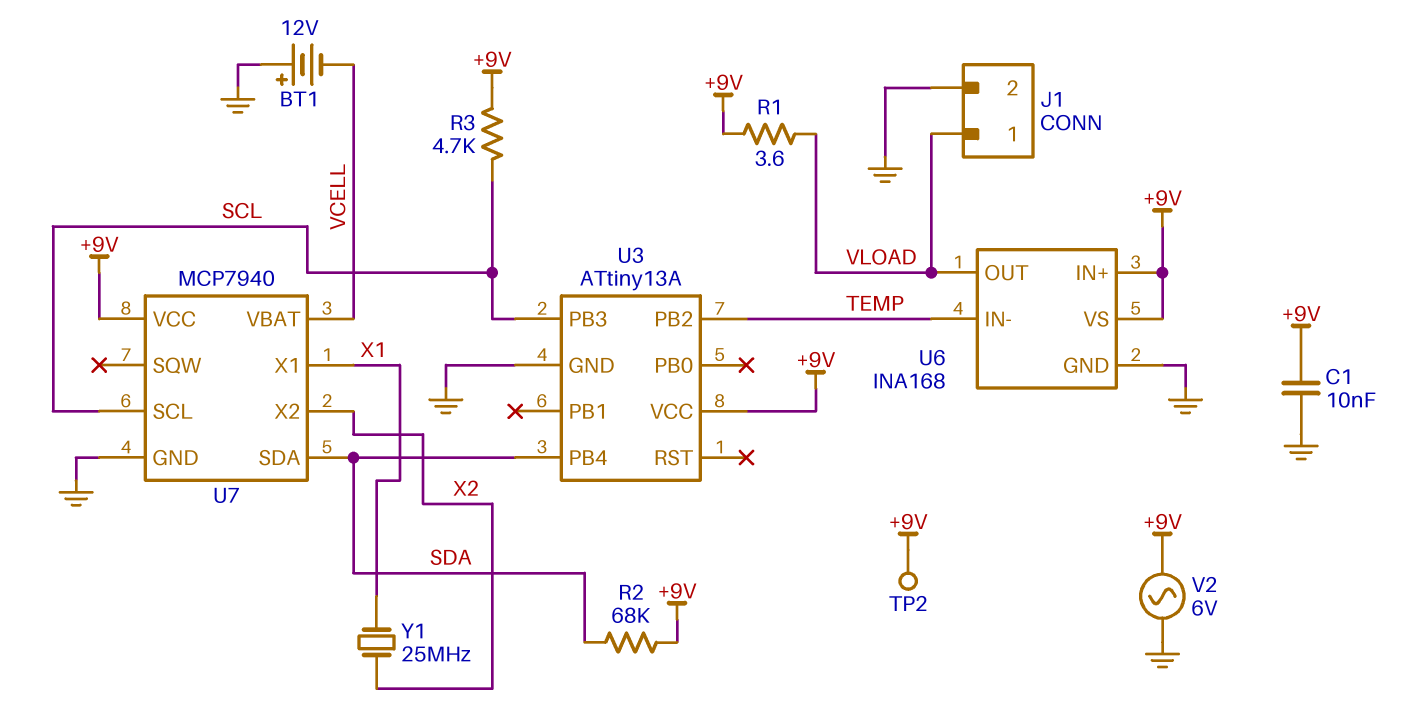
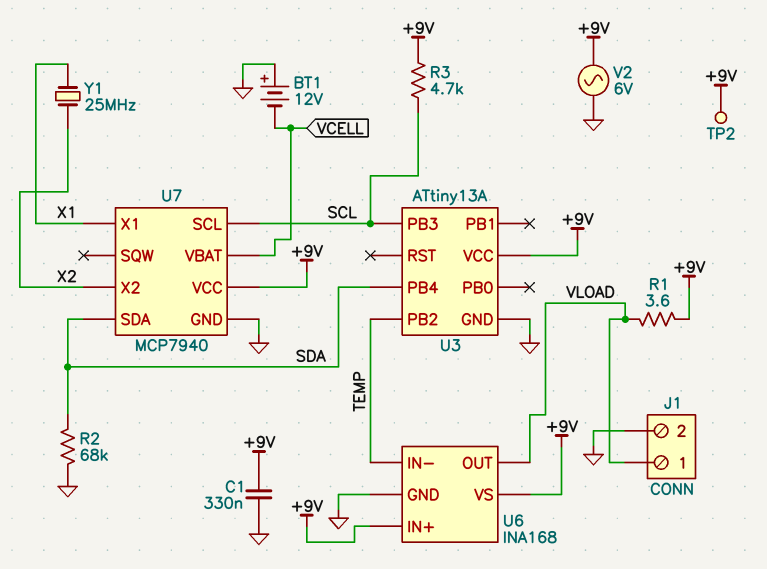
C1: 10nF (+9V, GND) -> 330nF (+9V, GND)
R2: 68k (+9V, SDA) -> 68k (GND, SDA)

